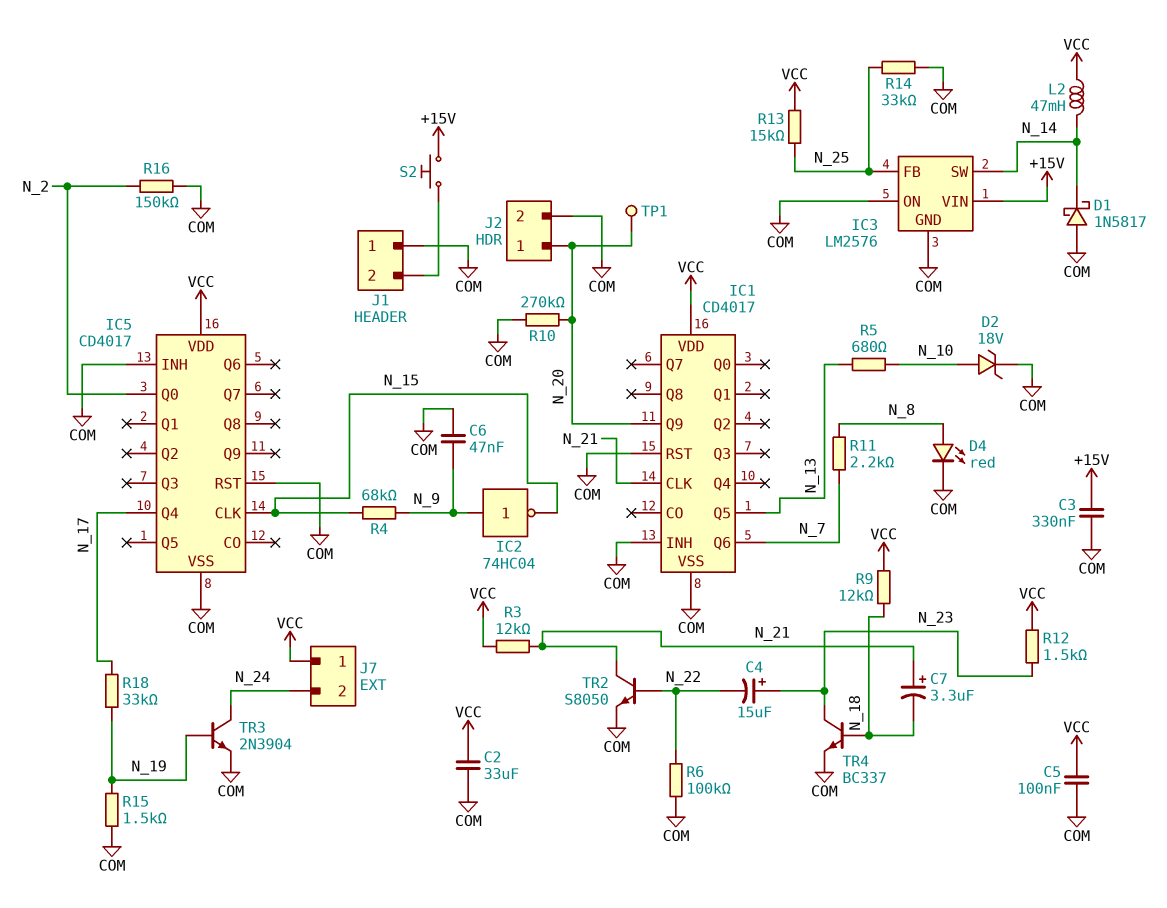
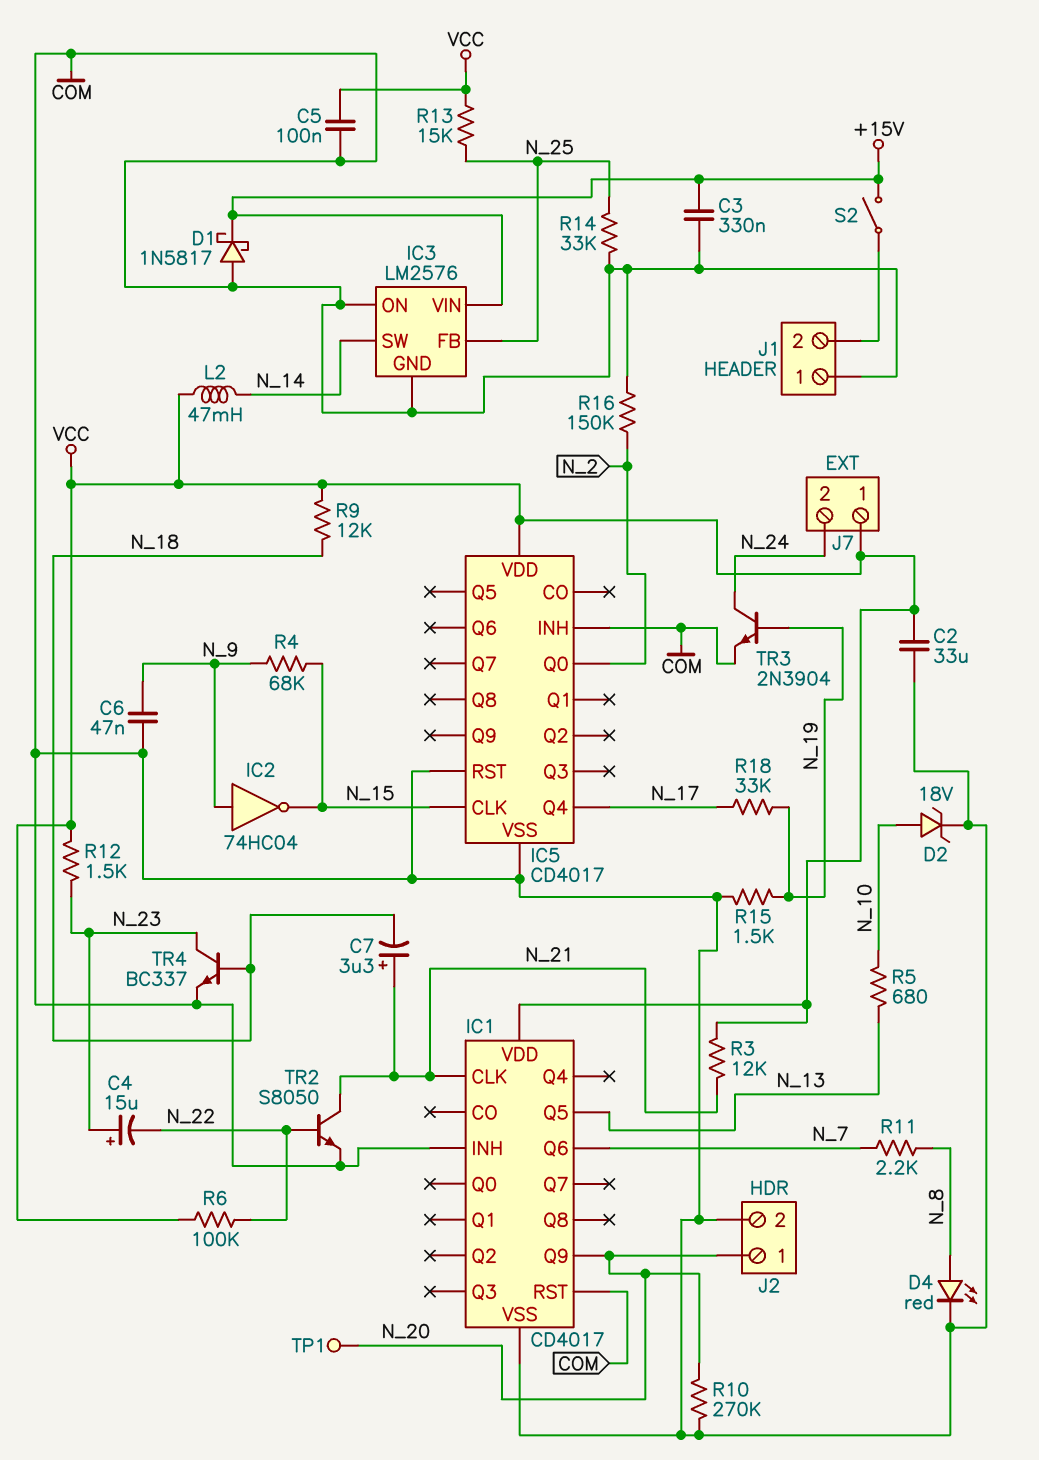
D1: schottky 1N5817 (A COM, K N_14) -> schottky 1N5817 (A COM, K +15V)
R6: 100k (COM, N_22) -> 100k (N_22, VCC)
S2: button (+15V, J1/2) -> switch (+15V, J1/2)

